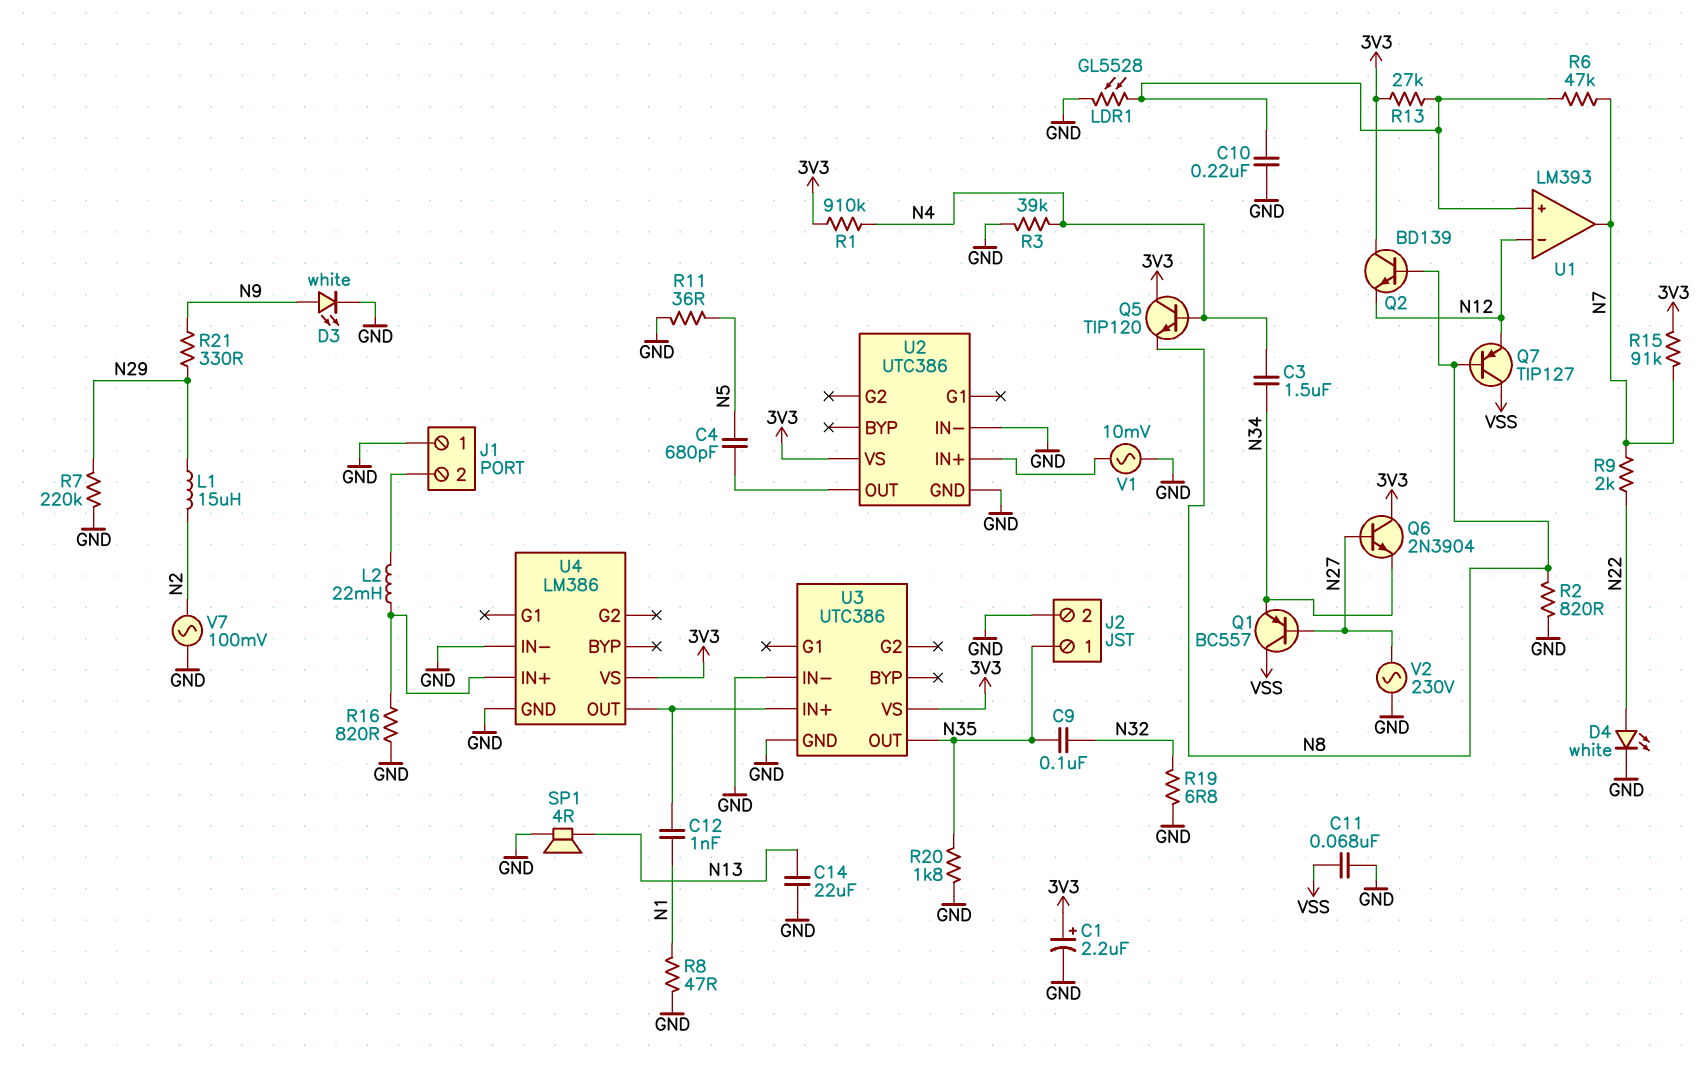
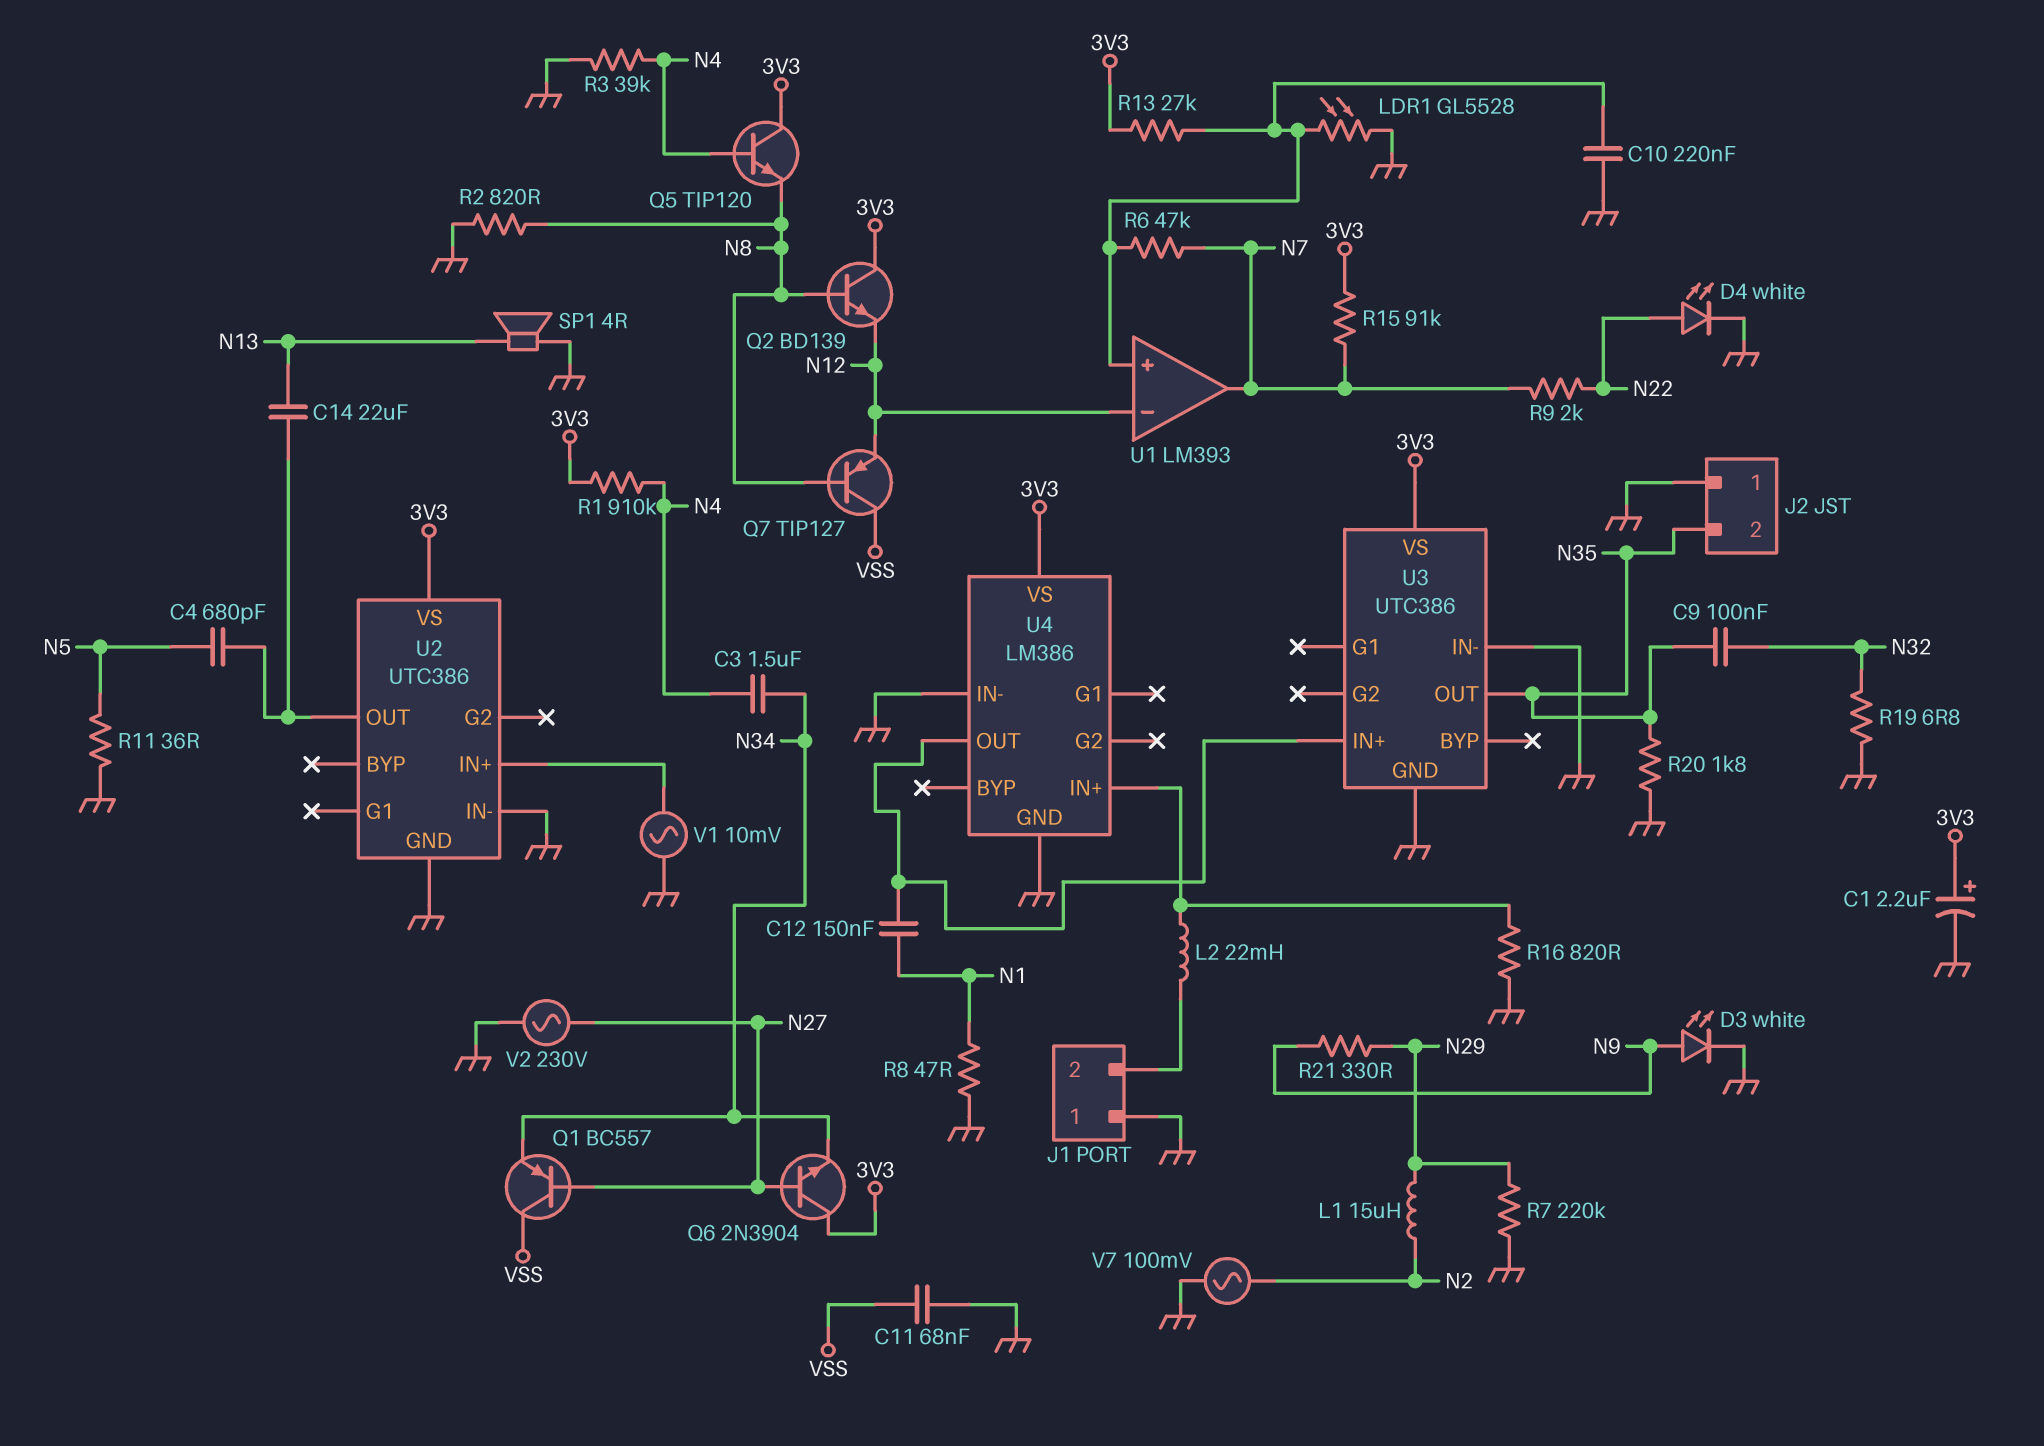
C12: 1nF (N1, U3/IN+) -> 150nF (N1, U3/IN+)
C14: 22uF (GND, N13) -> 22uF (N13, U2/OUT)
J2 pin 1: N35 -> GND
J2 pin 2: GND -> N35

